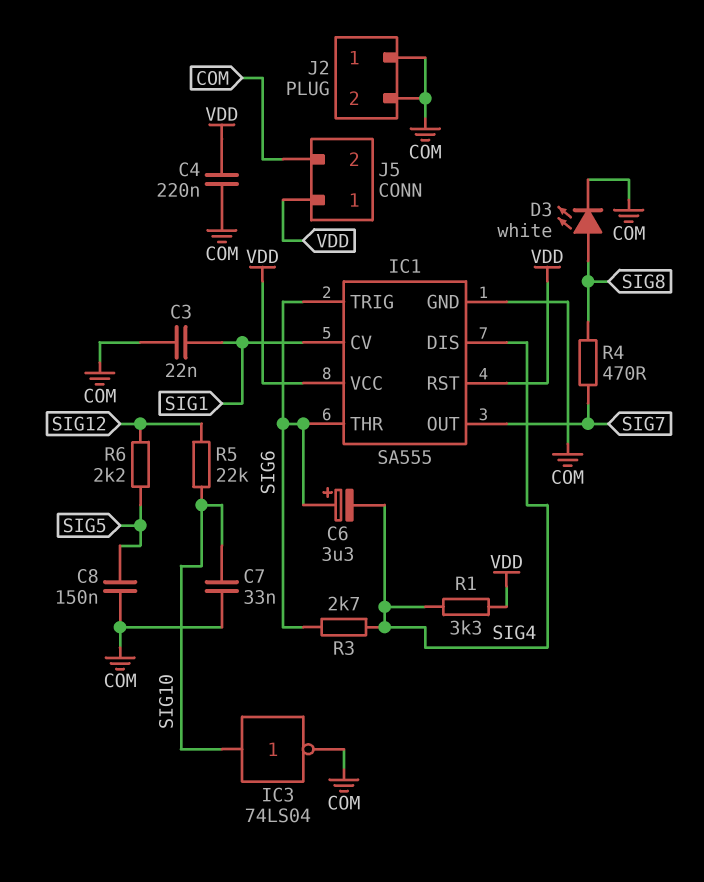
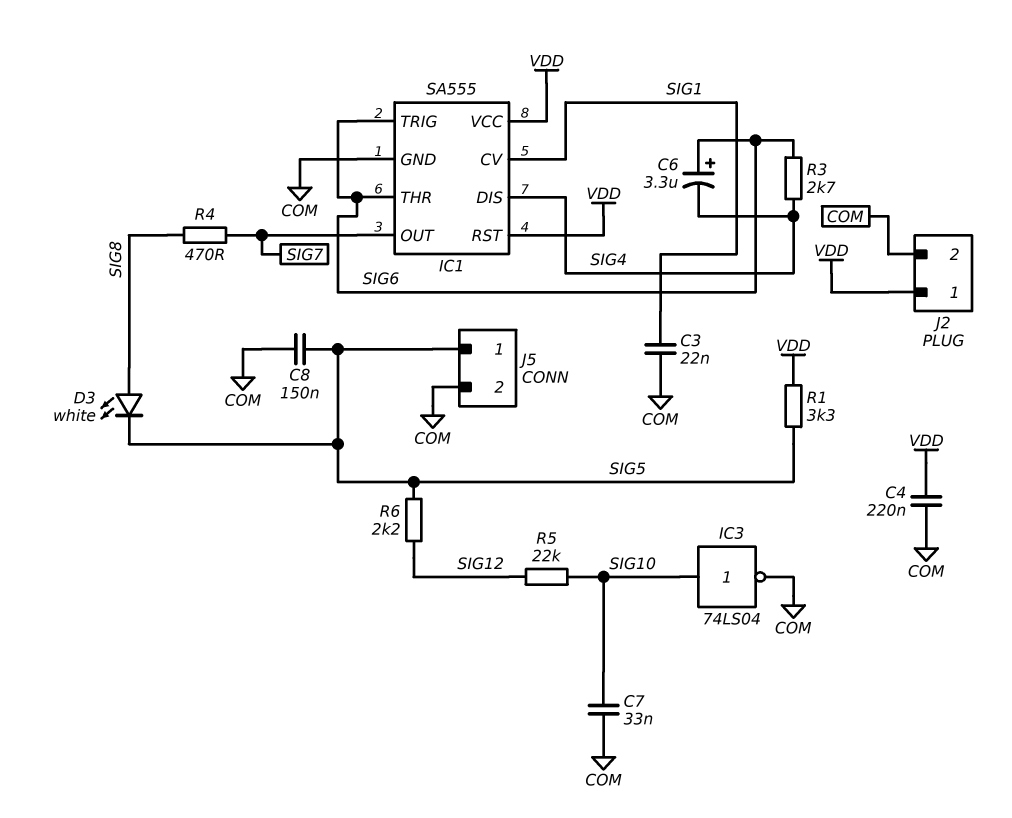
D3: LED white (A SIG8, K COM) -> LED white (A SIG8, K SIG5)
J2 pin 1: COM -> VDD
J5 pin 1: VDD -> SIG5
R1: 3.3k (SIG4, VDD) -> 3.3k (SIG5, VDD)

